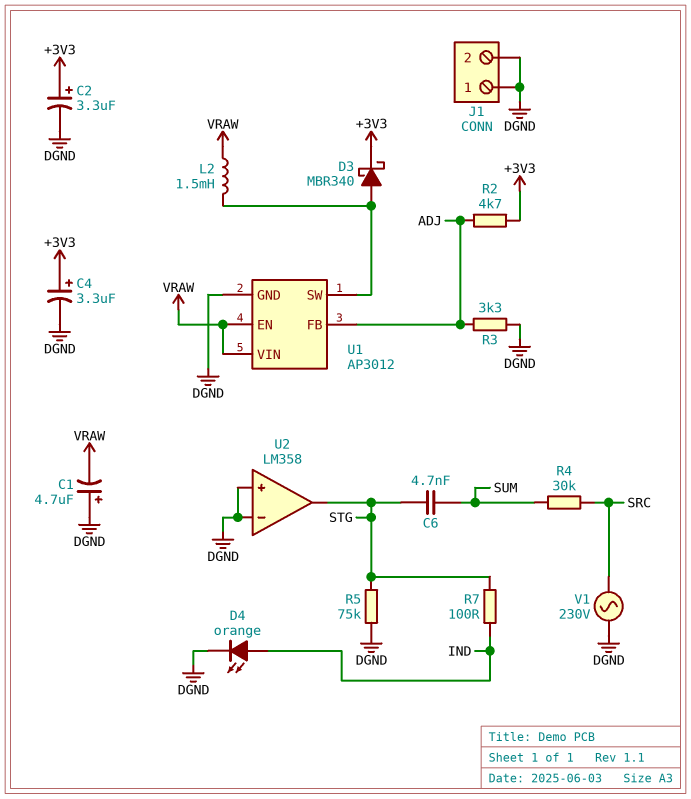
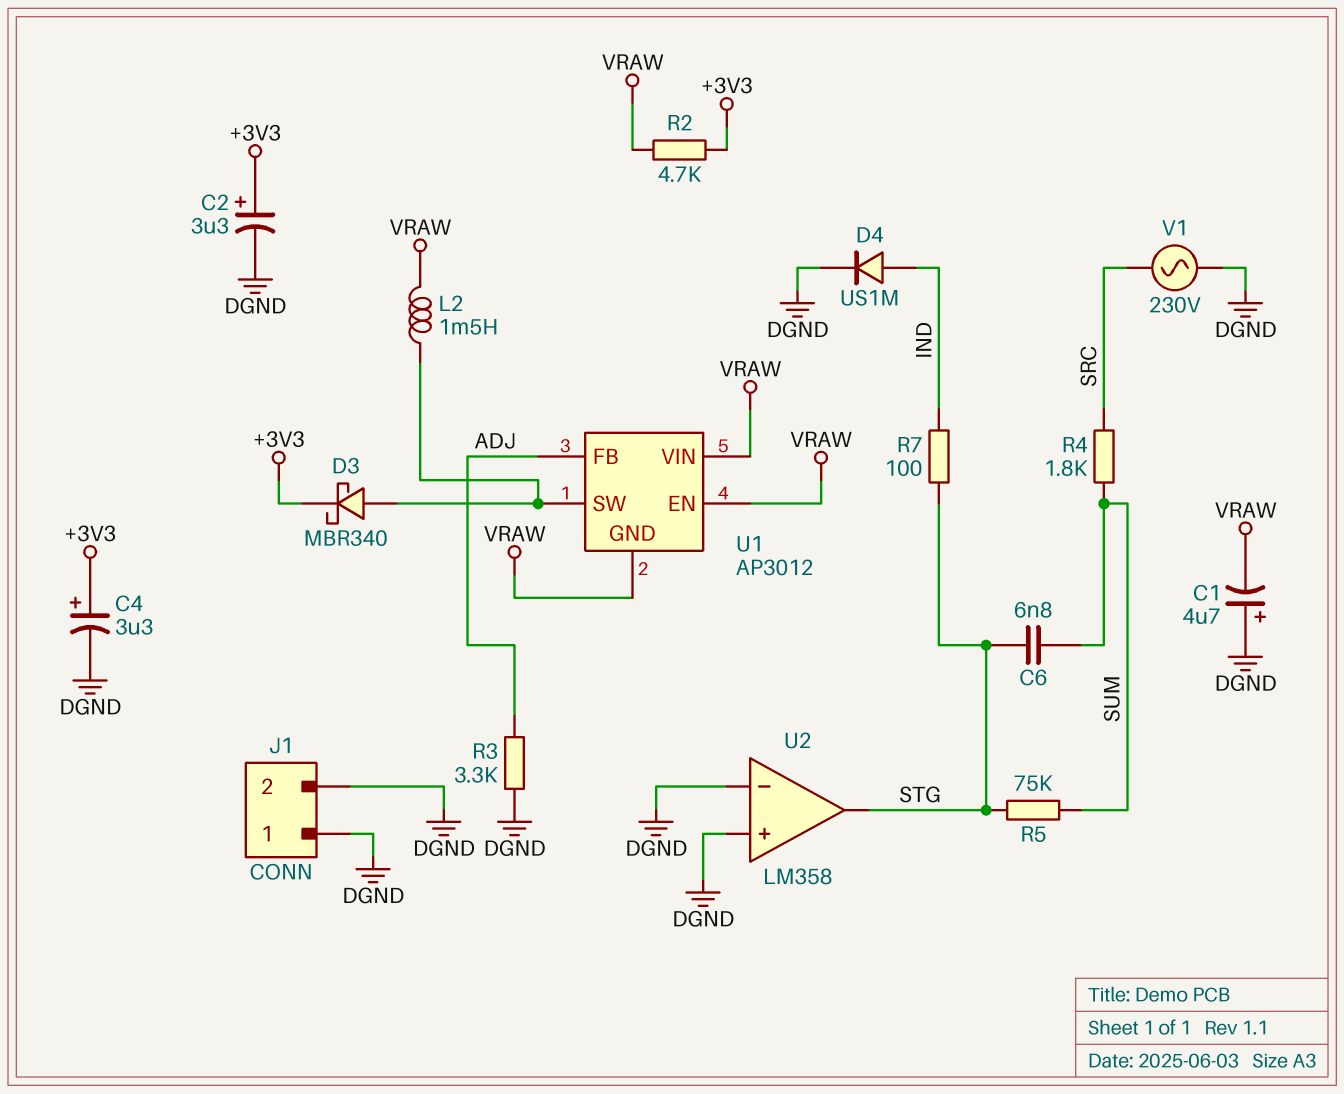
C6: 4.7nF (STG, SUM) -> 6.8nF (STG, SUM)
D4: LED orange (A IND, K DGND) -> diode US1M (A IND, K DGND)
R2: 4.7k (+3V3, ADJ) -> 4.7k (+3V3, VRAW)
R4: 30k (SRC, SUM) -> 1.8k (SRC, SUM)
R5: 75k (DGND, STG) -> 75k (STG, SUM)
U1 pin GND: DGND -> VRAW

